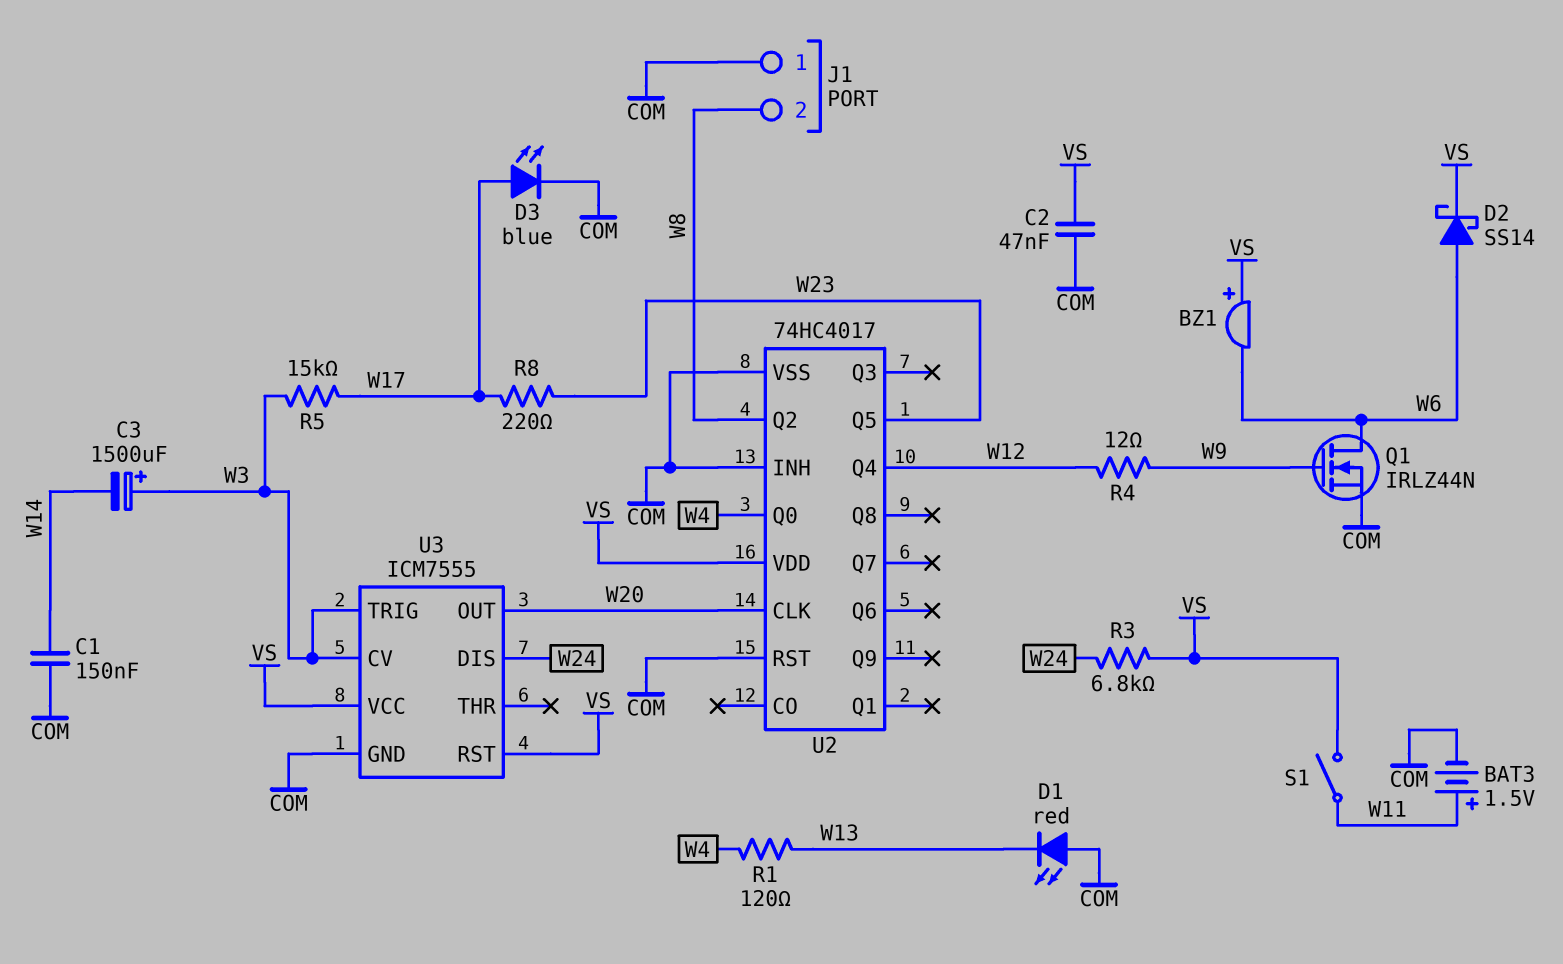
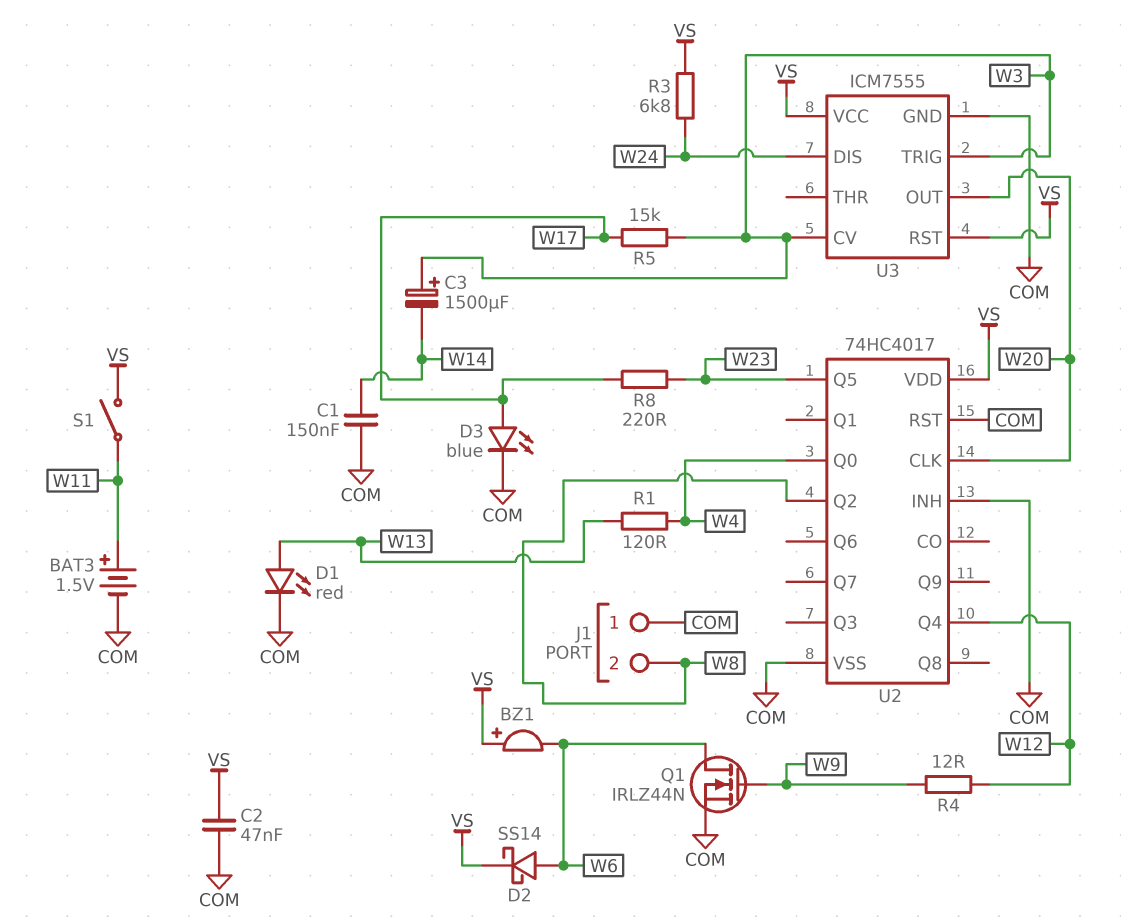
D1: LED red (A COM, K W13) -> LED red (A W13, K COM)

